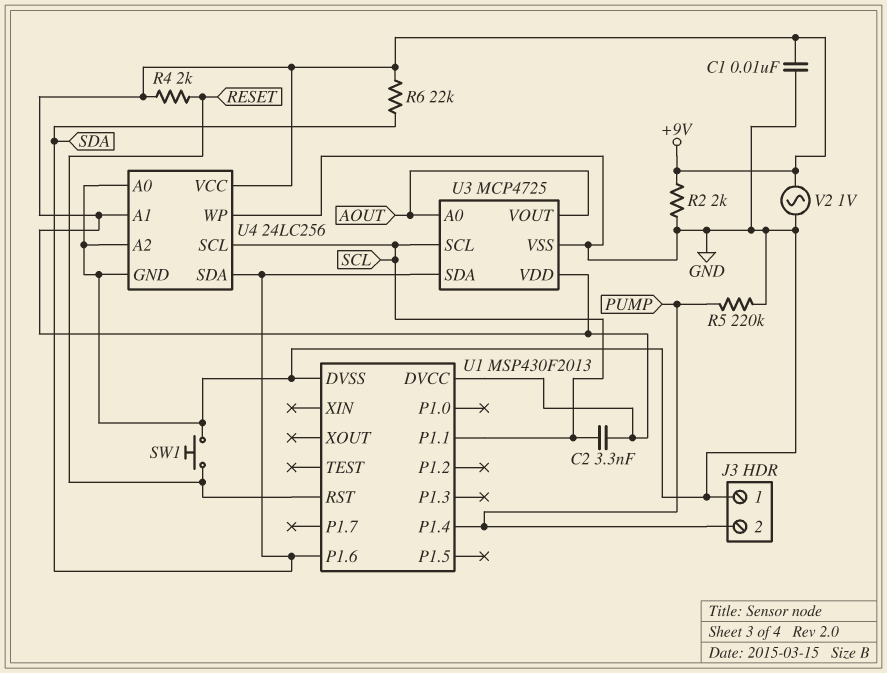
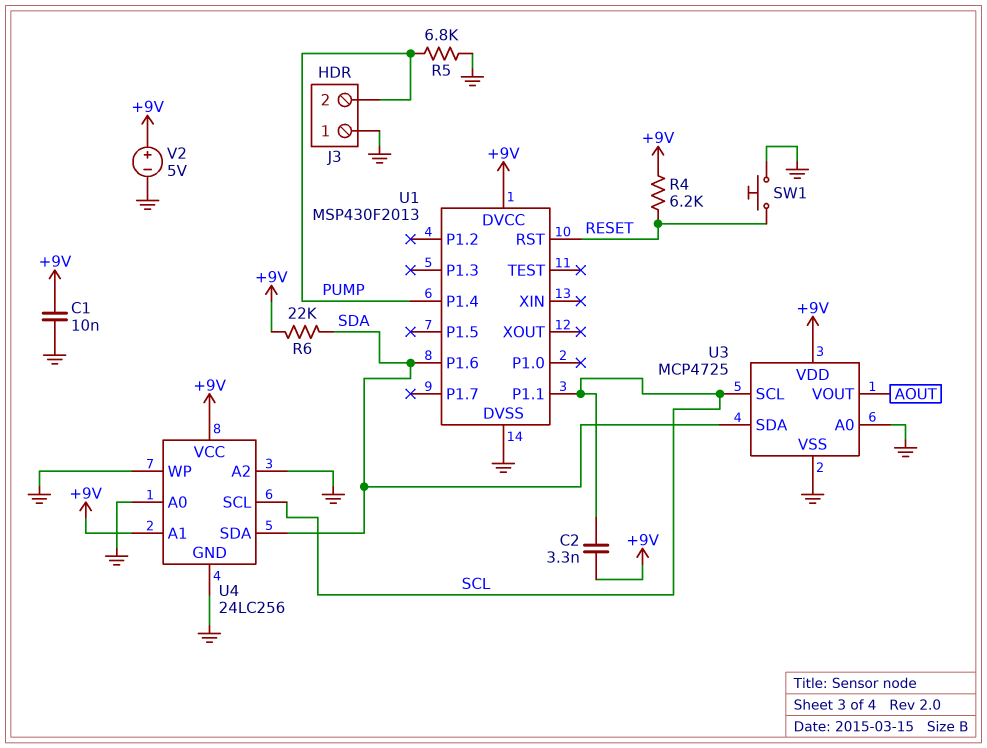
R2: 2k (+9V, GND) -> none
R4: 2k (+9V, RESET) -> 6.2k (+9V, RESET)
R5: 220k (GND, PUMP) -> 6.8k (GND, PUMP)
U3 pin A0: AOUT -> GND
V2: AC 1V (+9V, GND) -> 5V (plus +9V, minus GND)

